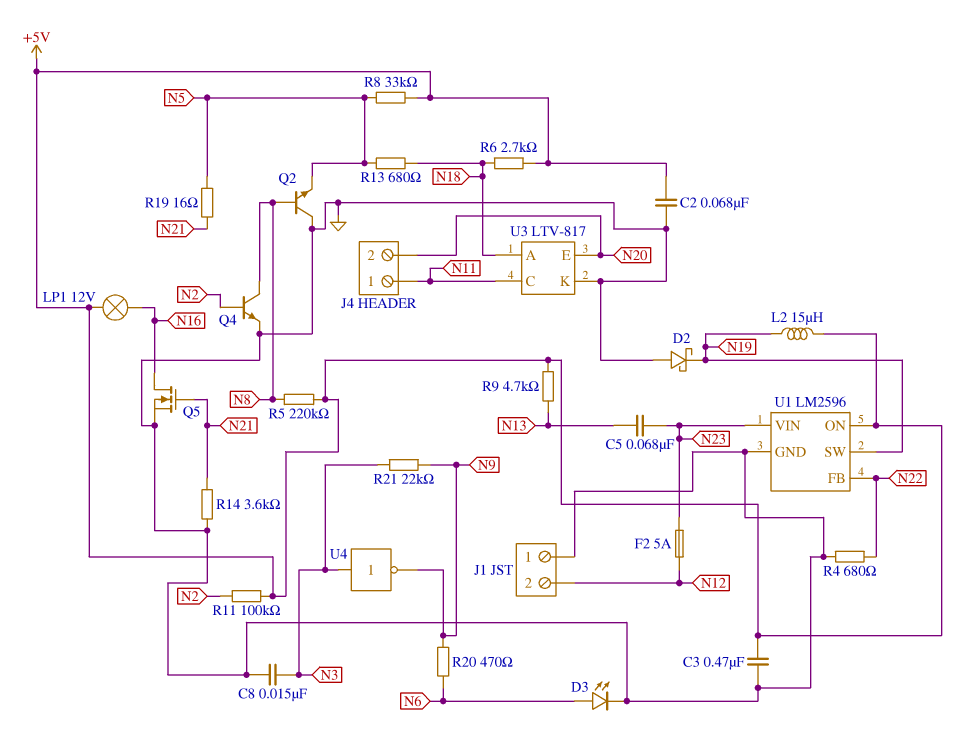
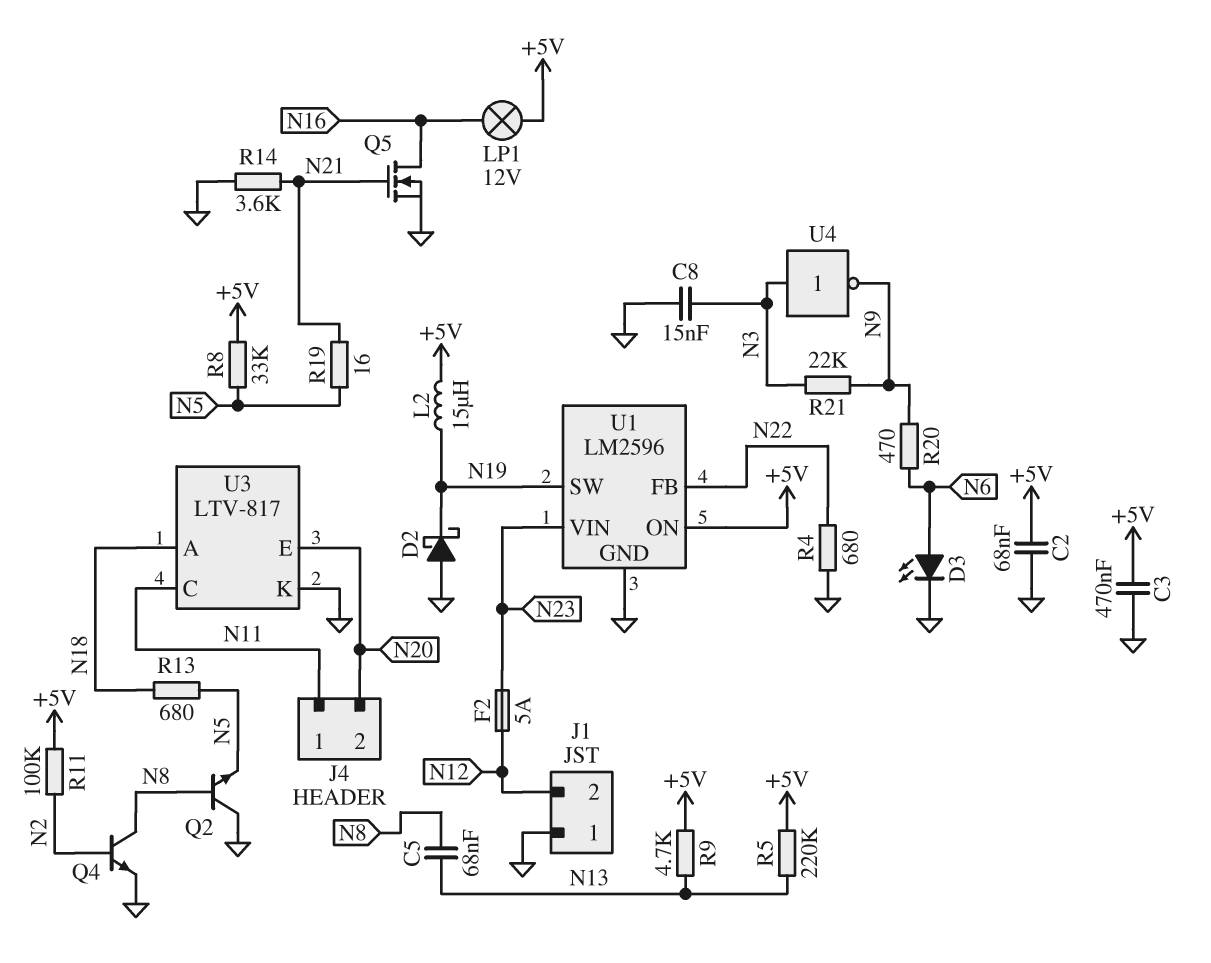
C5: 68nF (N13, N23) -> 68nF (N8, N13)
R5: 220k (+5V, N8) -> 220k (+5V, N13)
R6: 2.7k (+5V, N18) -> none

